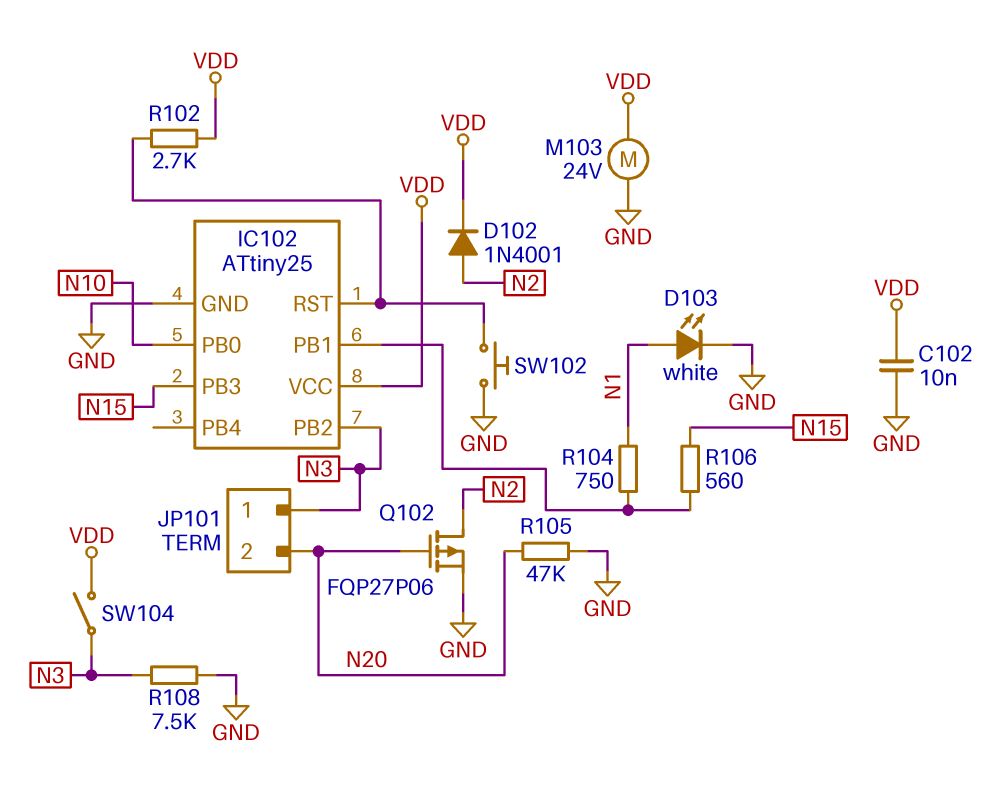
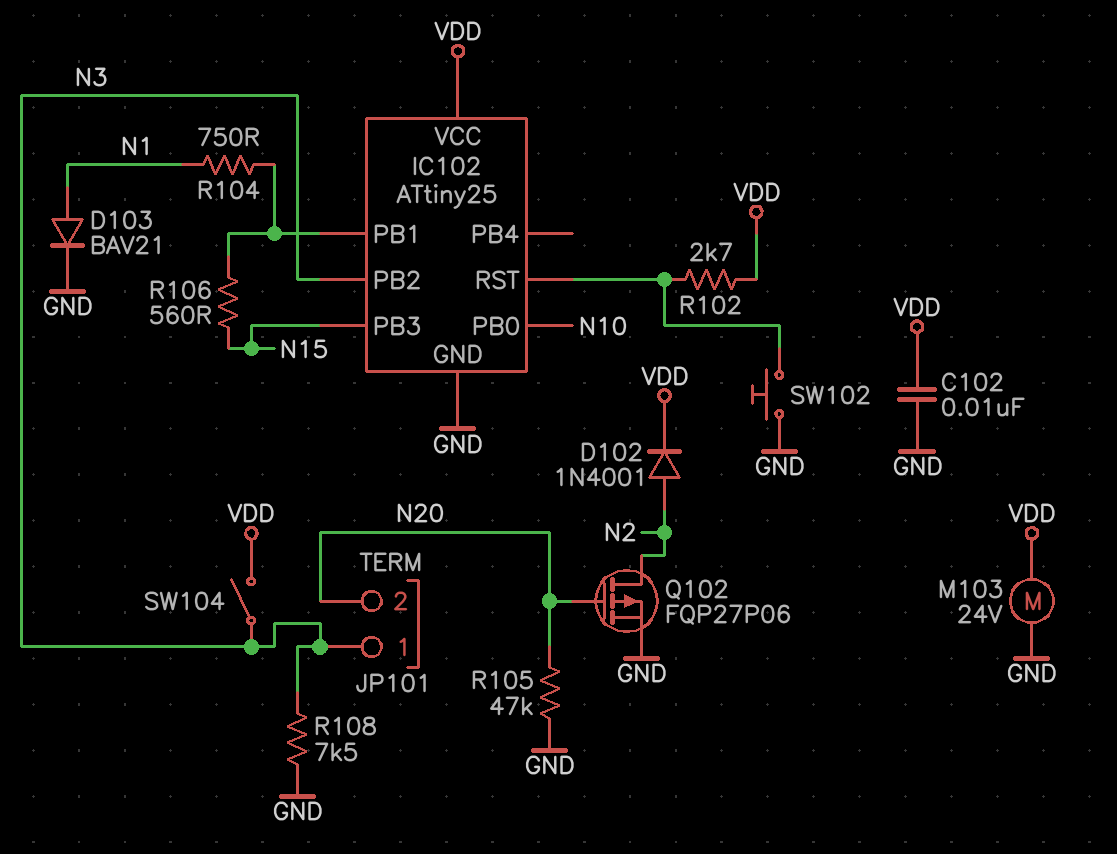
D103: LED white (A N1, K GND) -> diode BAV21 (A N1, K GND)

